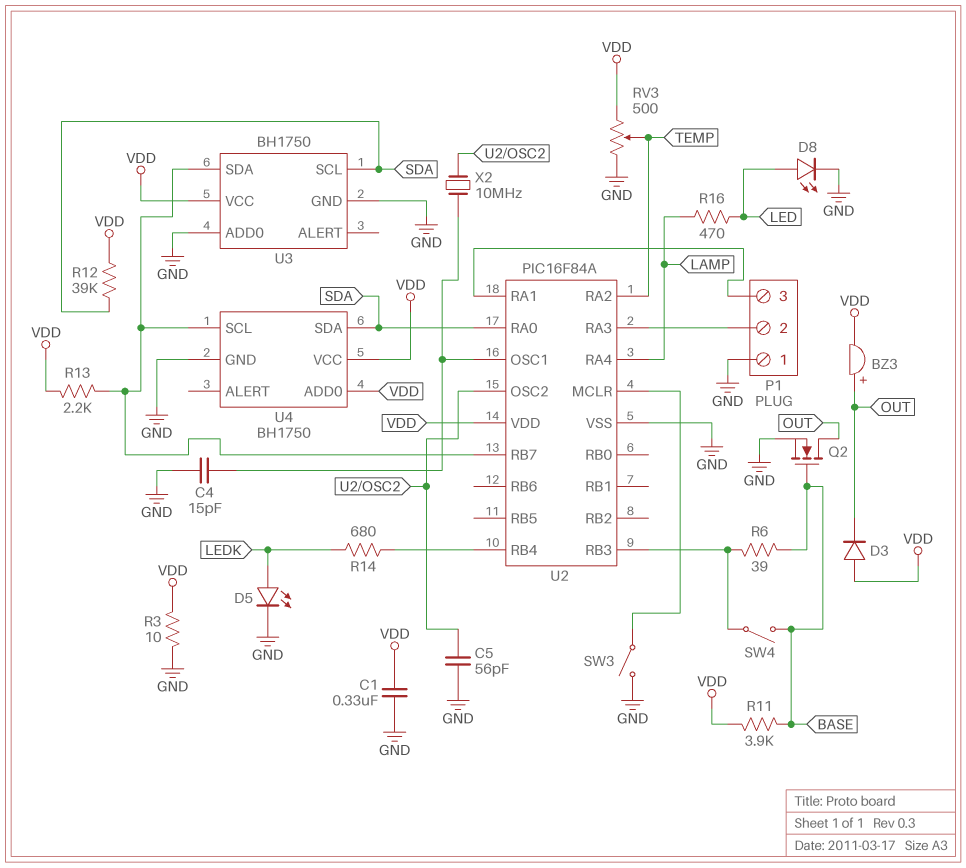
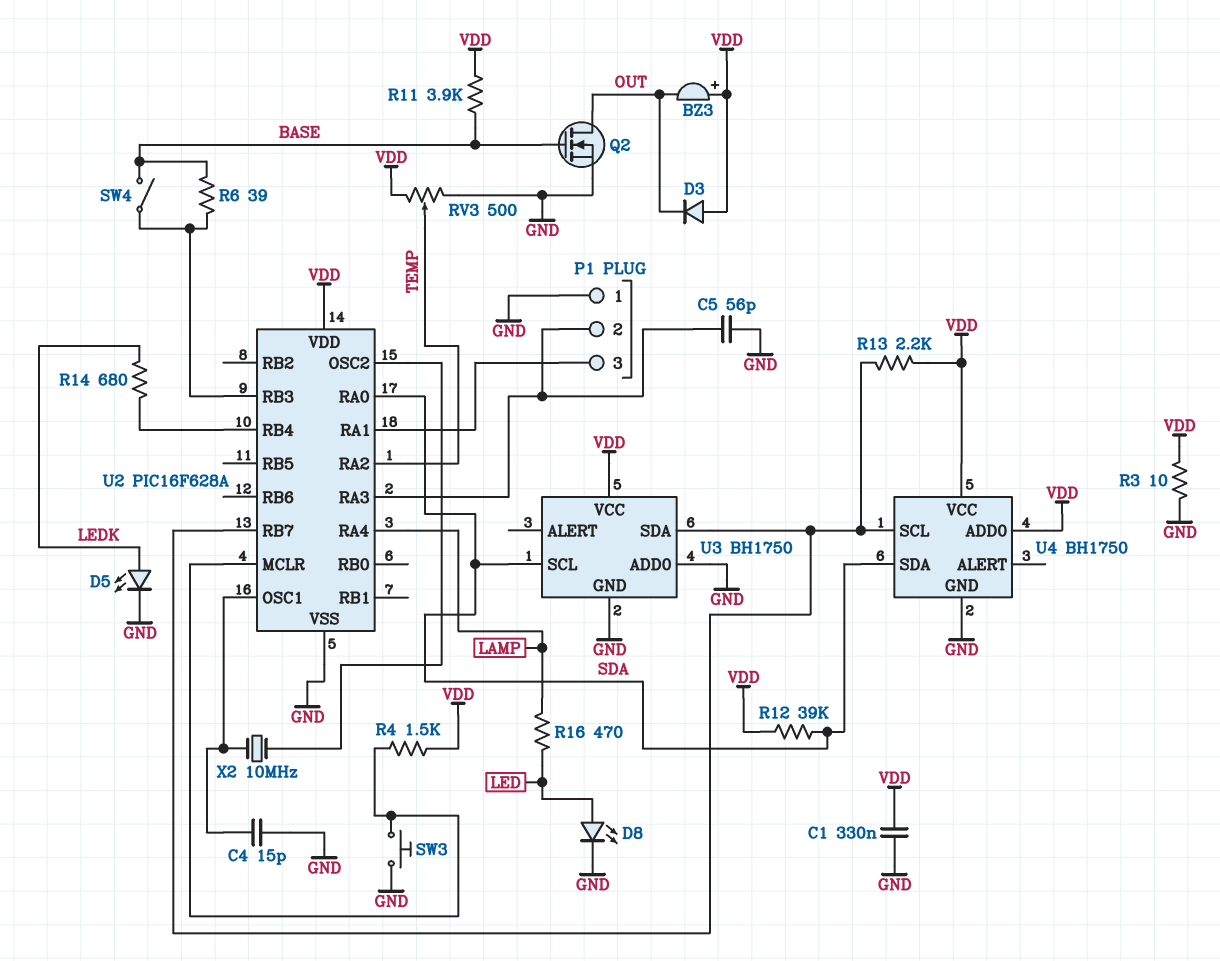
BZ3: buzzer (plus OUT, minus VDD) -> buzzer (plus VDD, minus OUT)
C5: 56pF (GND, U2/OSC2) -> 56pF (GND, P1/2)
R4: none -> 1.5k (U2/MCLR, VDD)
SW3: switch (GND, U2/MCLR) -> button (GND, U2/MCLR)
U2: PIC16F84A -> PIC16F628A

